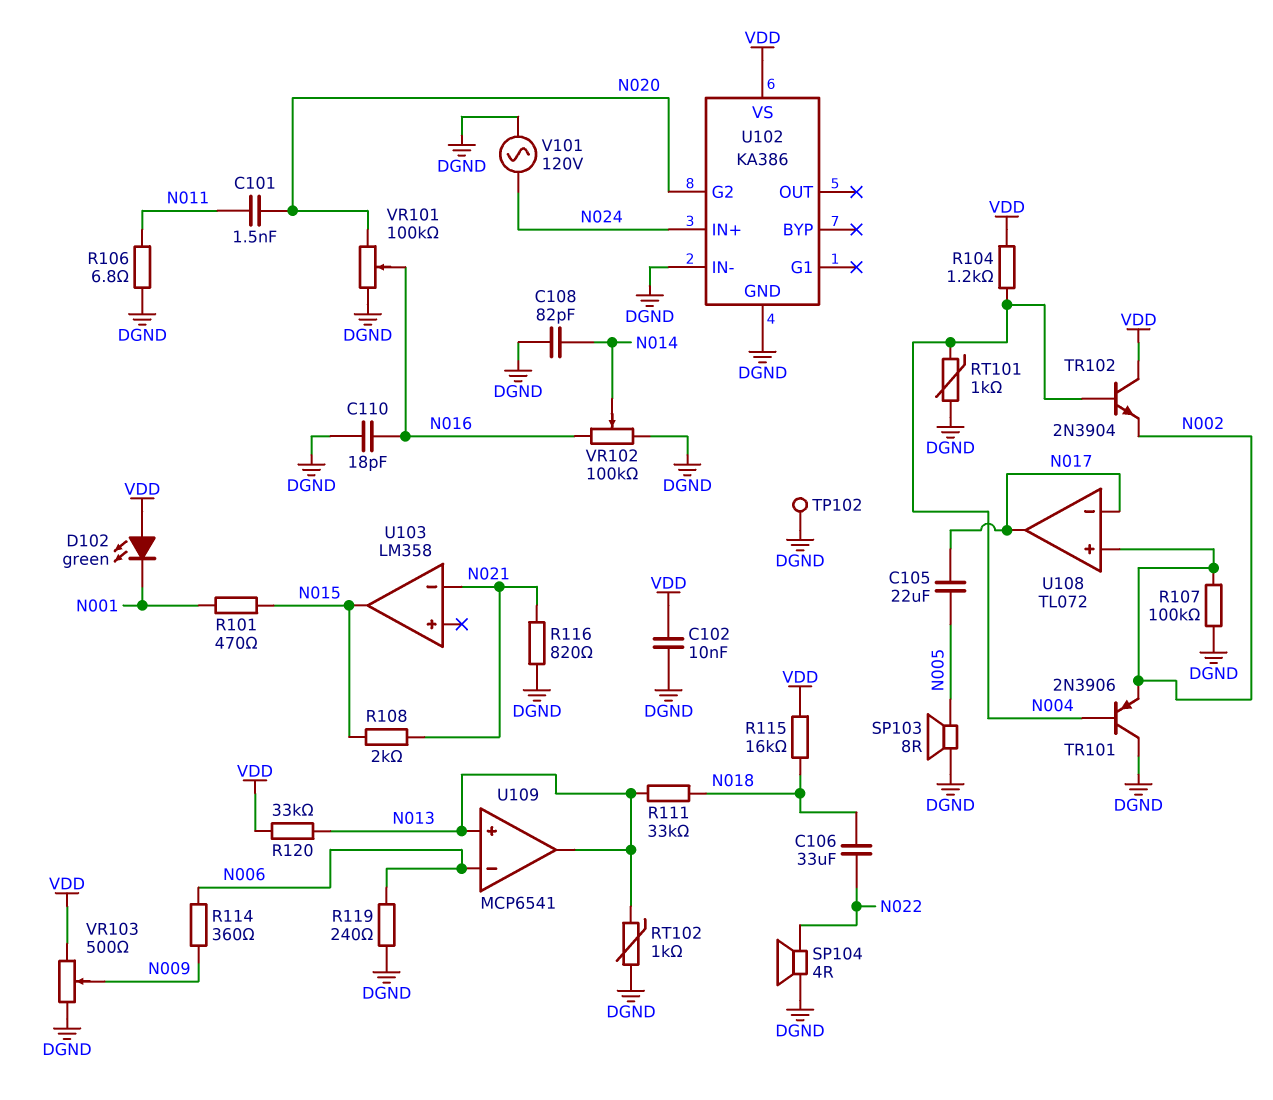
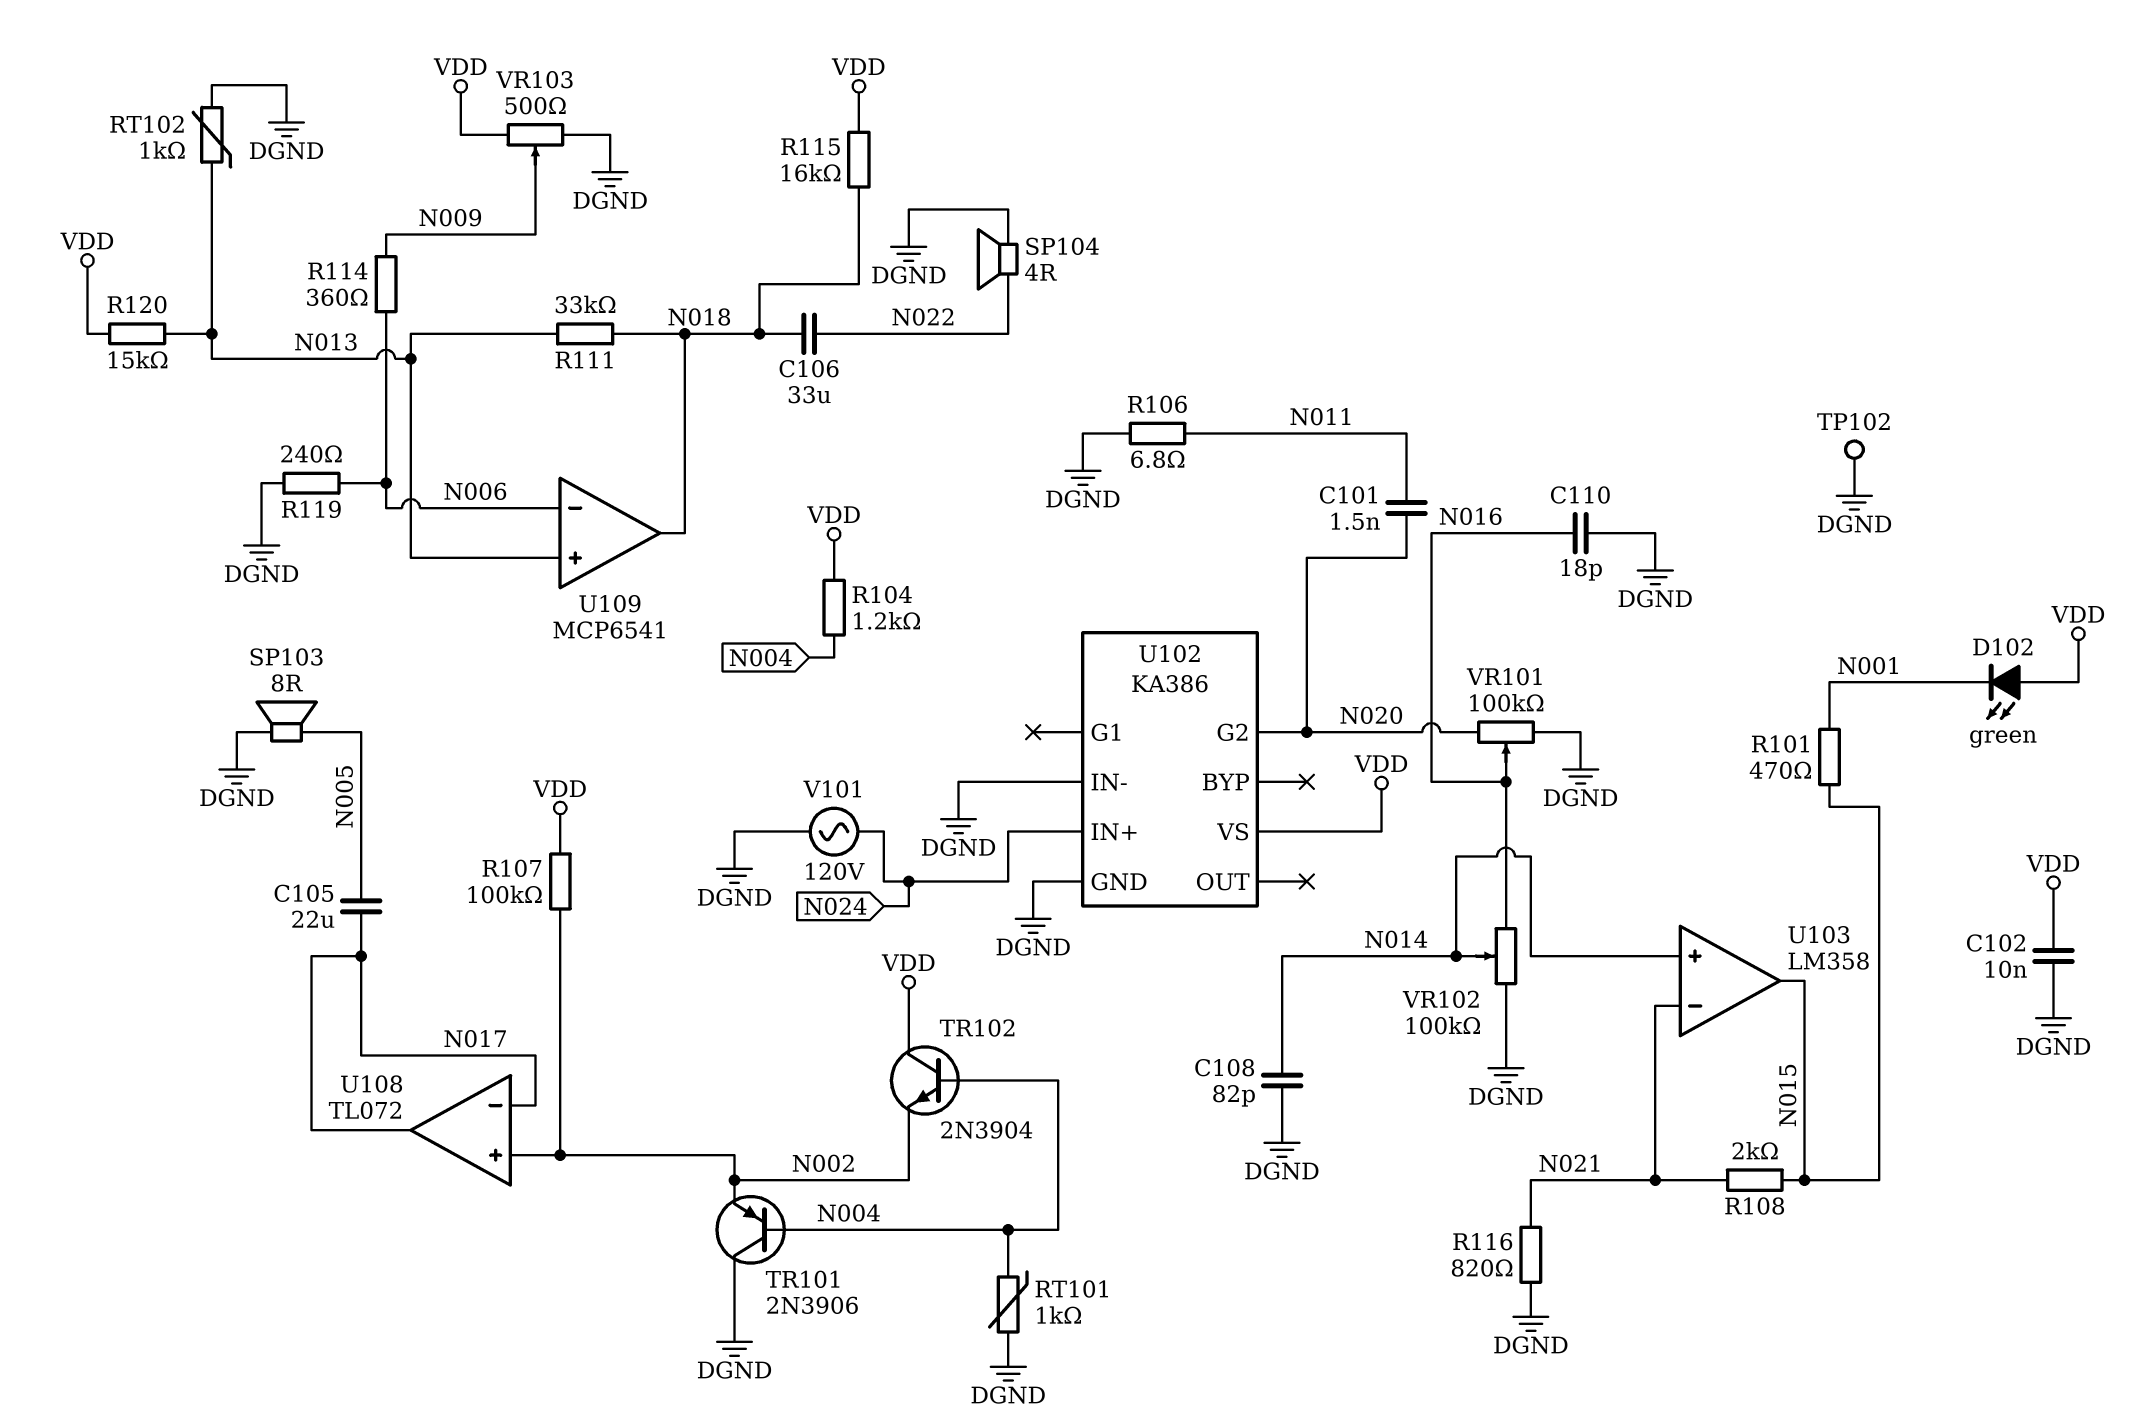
R107: 100k (DGND, N002) -> 100k (N002, VDD)
R120: 33k (N013, VDD) -> 15k (N013, VDD)
U103 pin in+: none -> N014
U109 pin out: N013 -> N018

